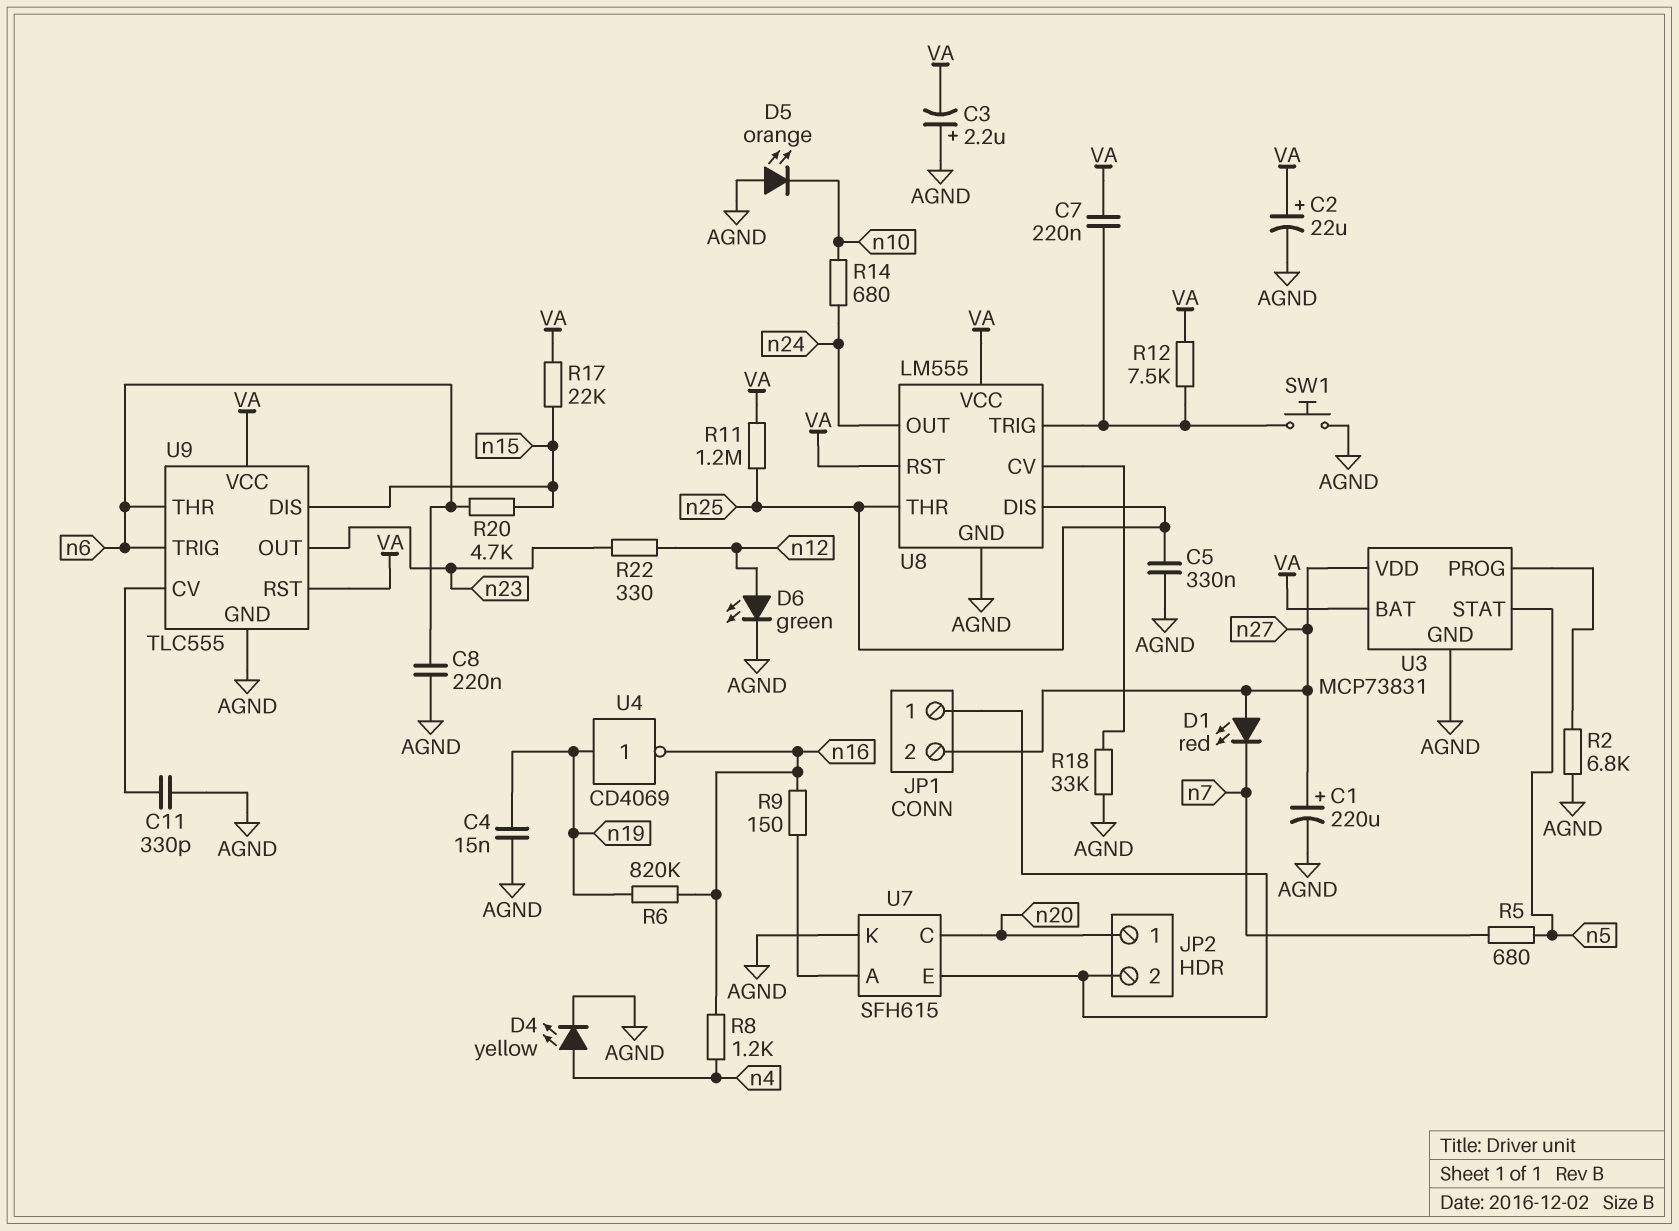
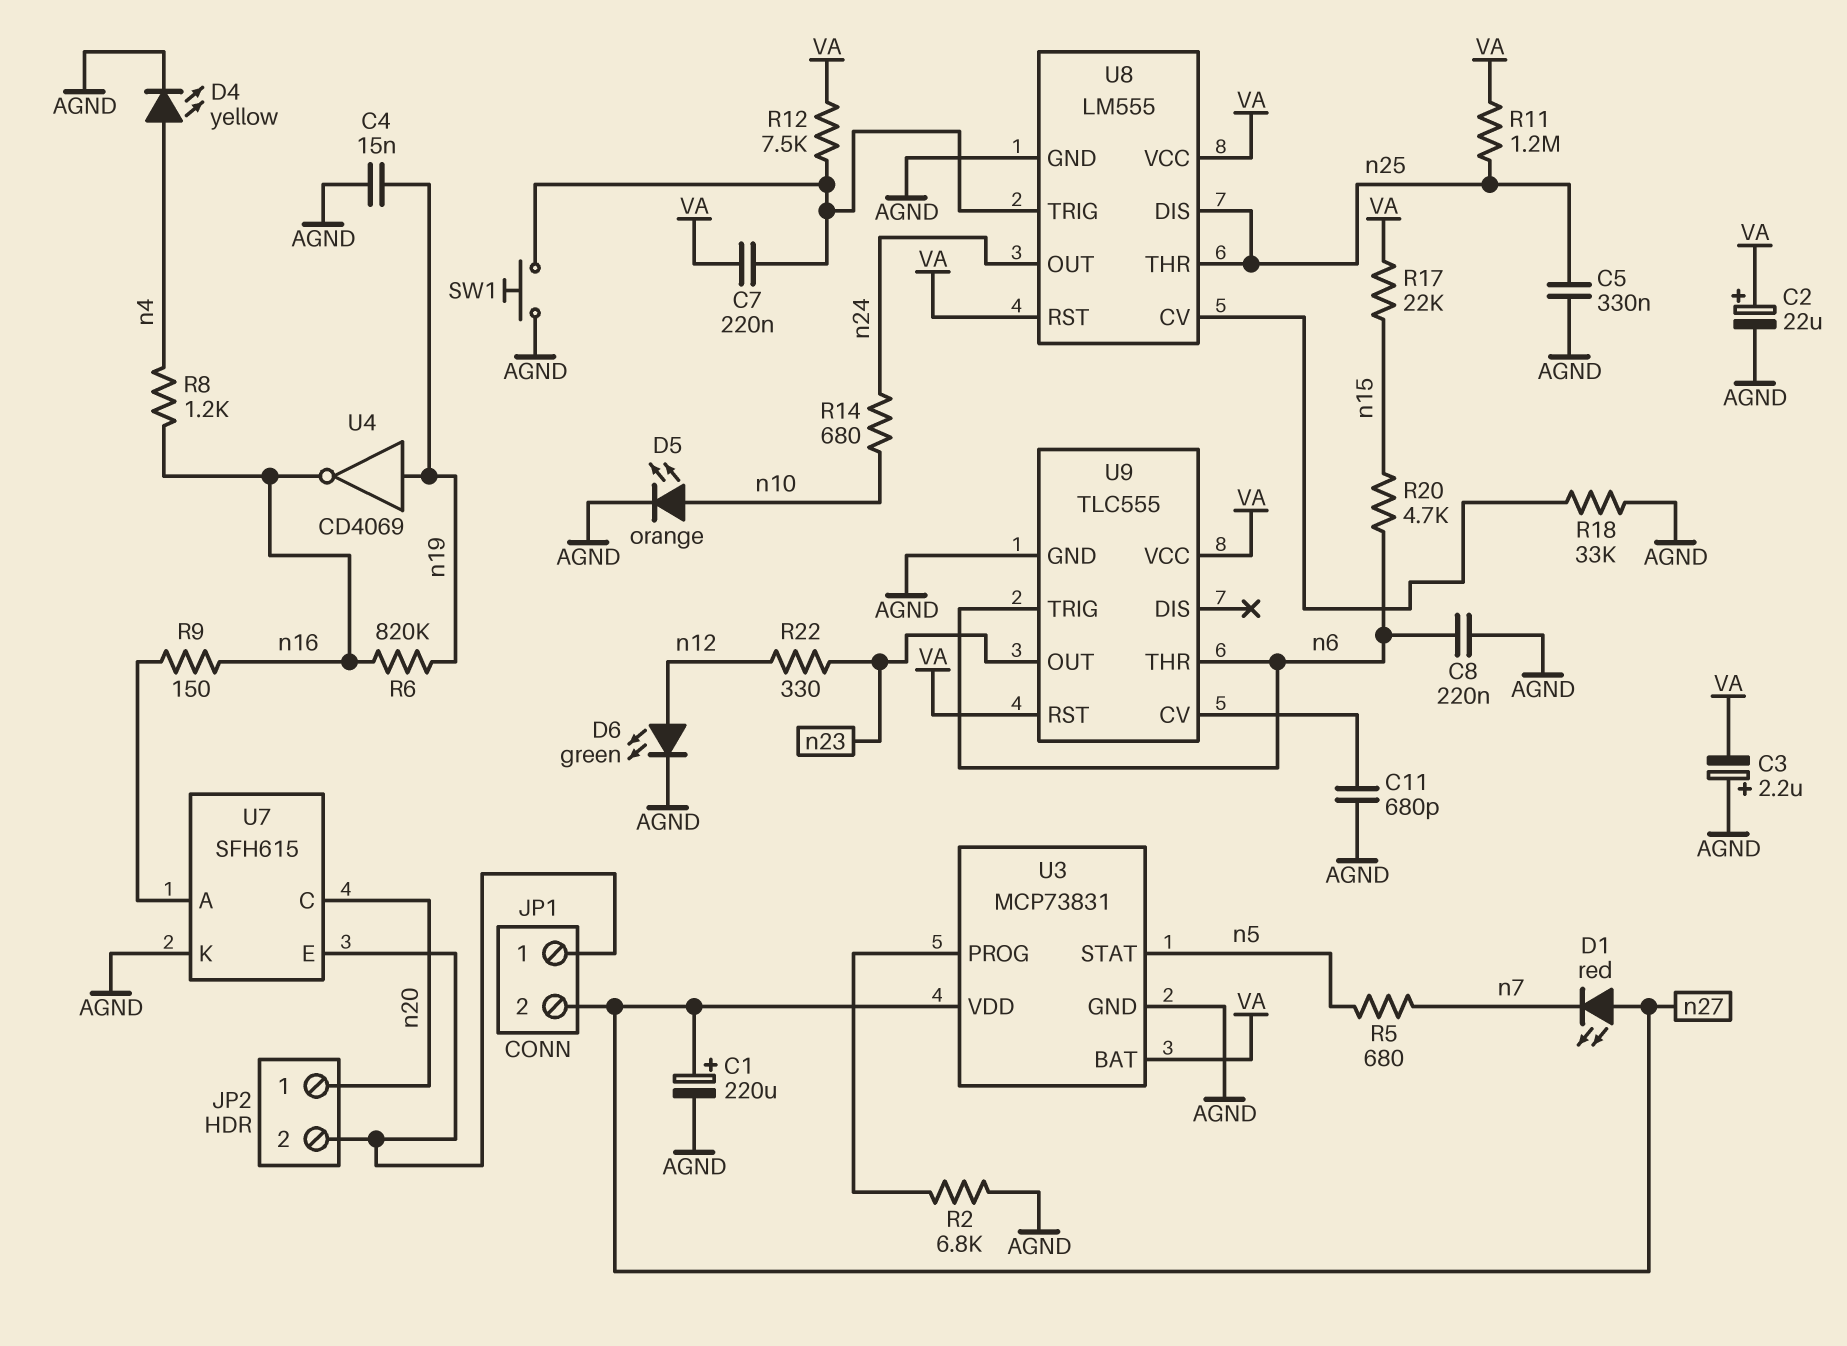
C11: 330pF (AGND, U9/CV) -> 680pF (AGND, U9/CV)
D5: LED orange (A AGND, K n10) -> LED orange (A n10, K AGND)
U9 pin DIS: n15 -> none

